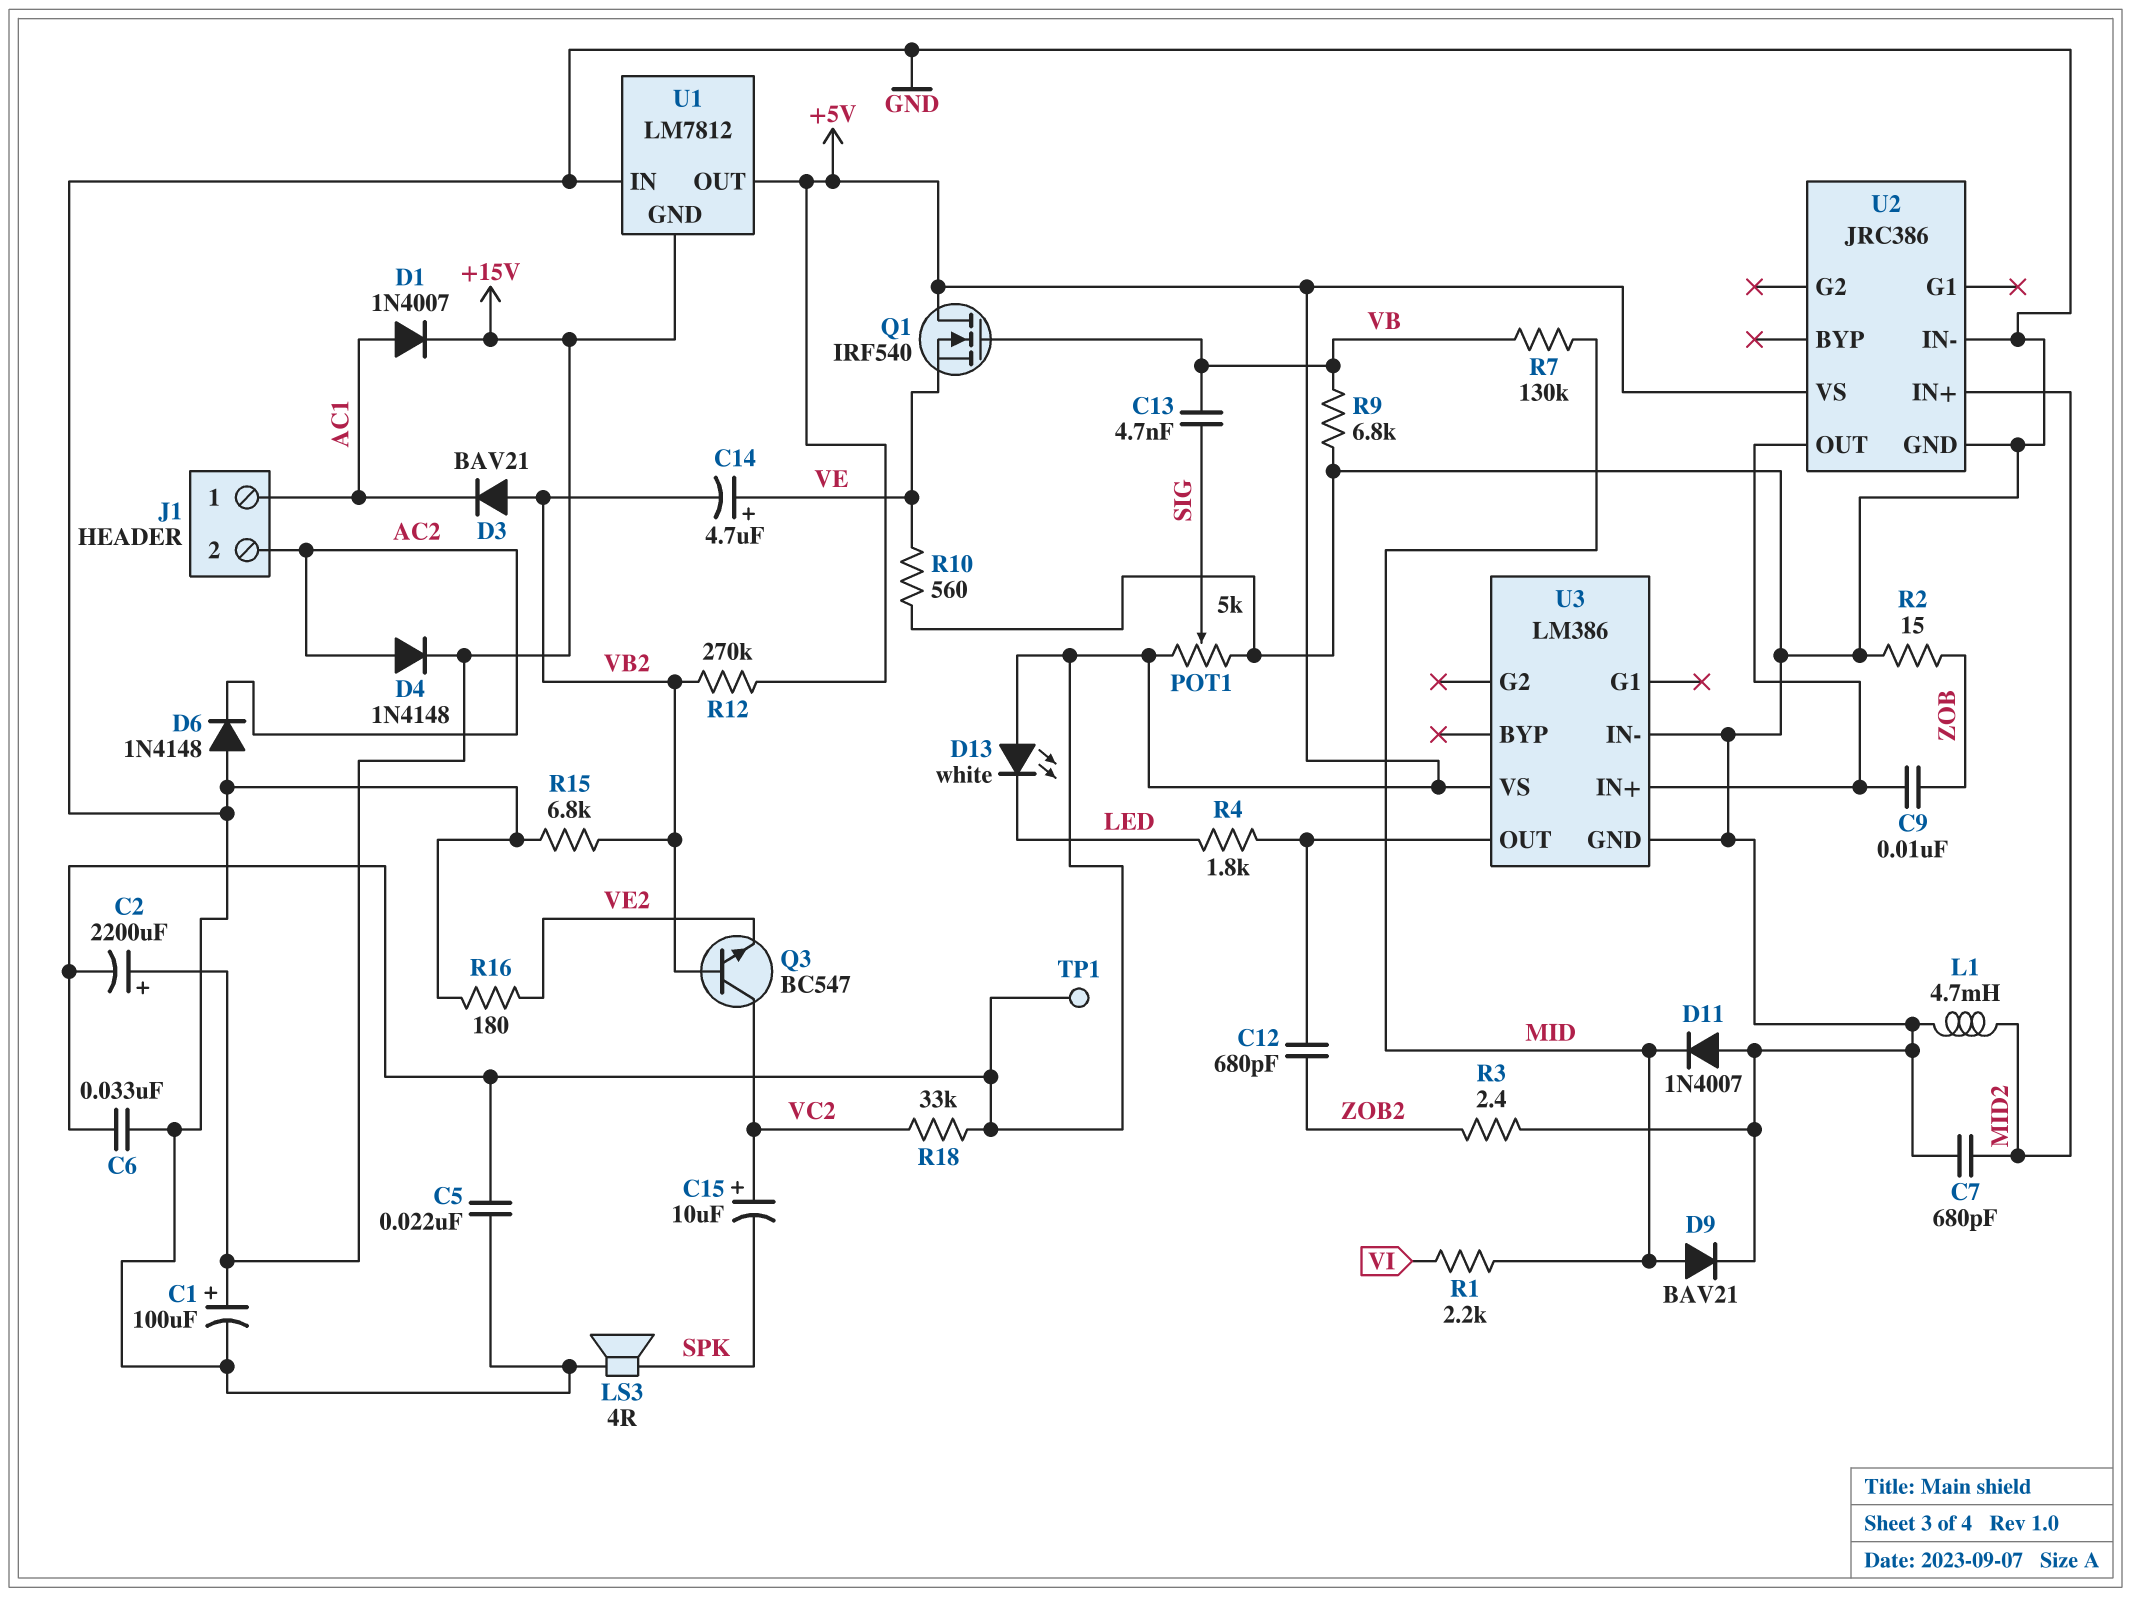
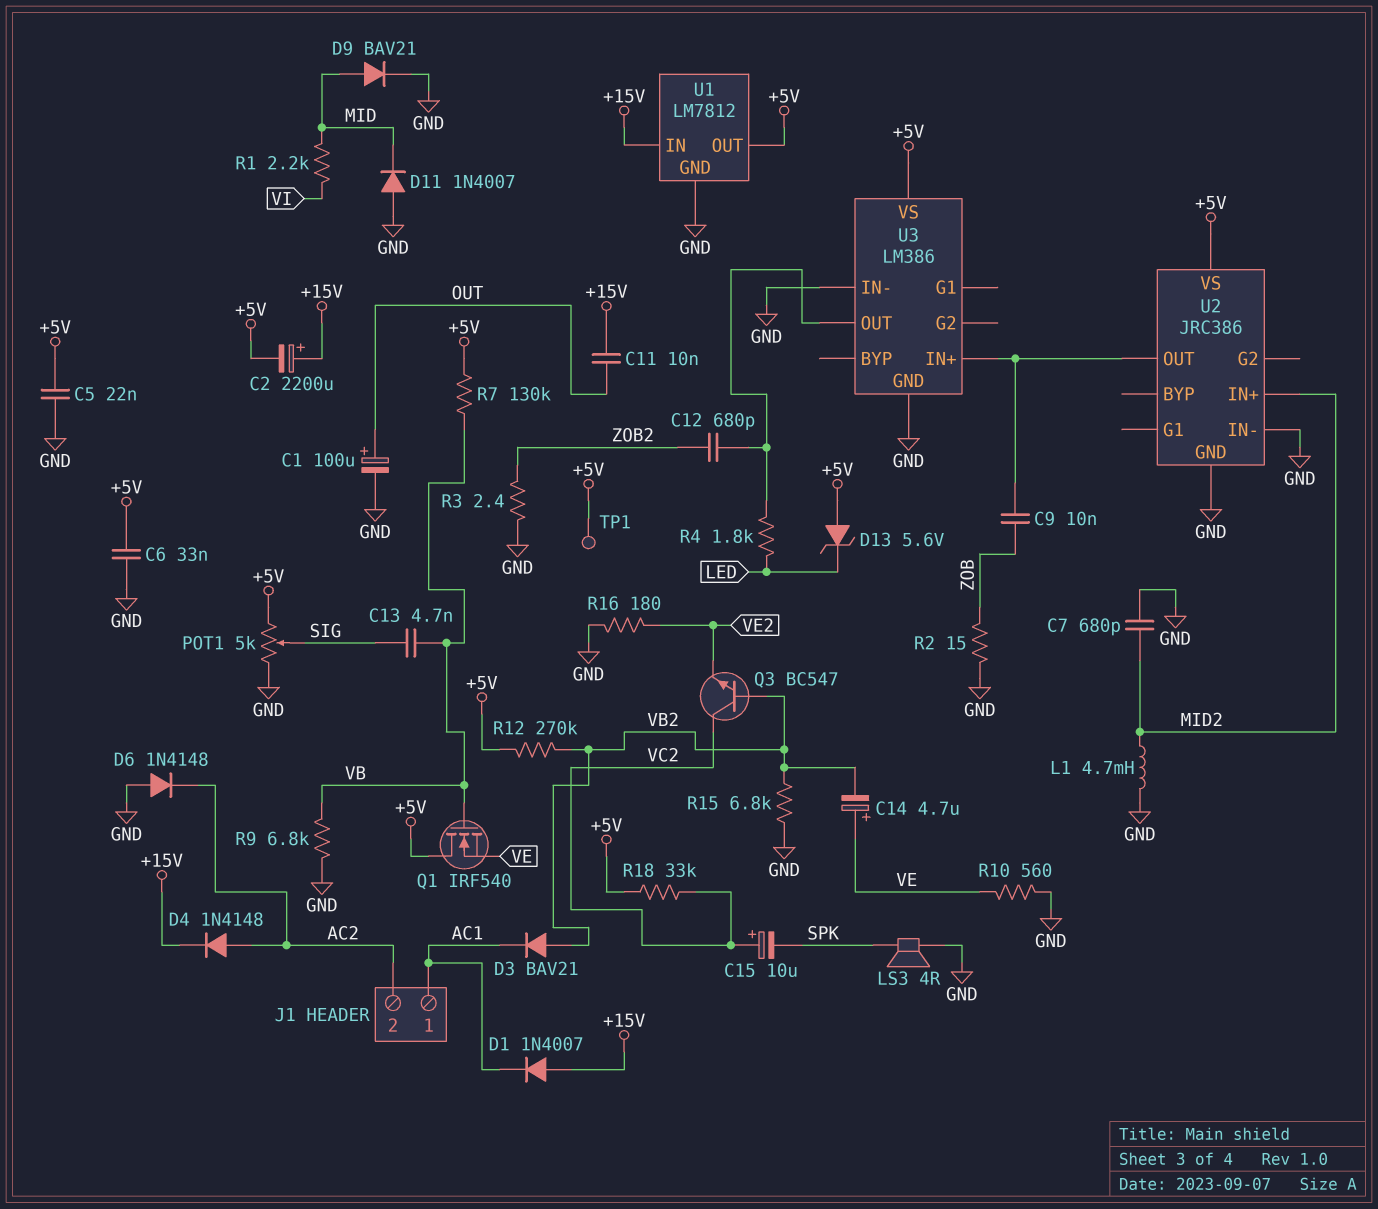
C1: 100uF (plus +15V, minus GND) -> 100uF (plus OUT, minus GND)
C11: none -> 10nF (+15V, OUT)
D1: diode 1N4007 (A AC1, K +15V) -> diode 1N4007 (A +15V, K AC1)
D13: LED white (A +5V, K LED) -> zener 5.6V (A +5V, K LED)
R7: 130k (MID, VB) -> 130k (+5V, VB)
U1 pin GND: +15V -> GND
U1 pin IN: GND -> +15V

